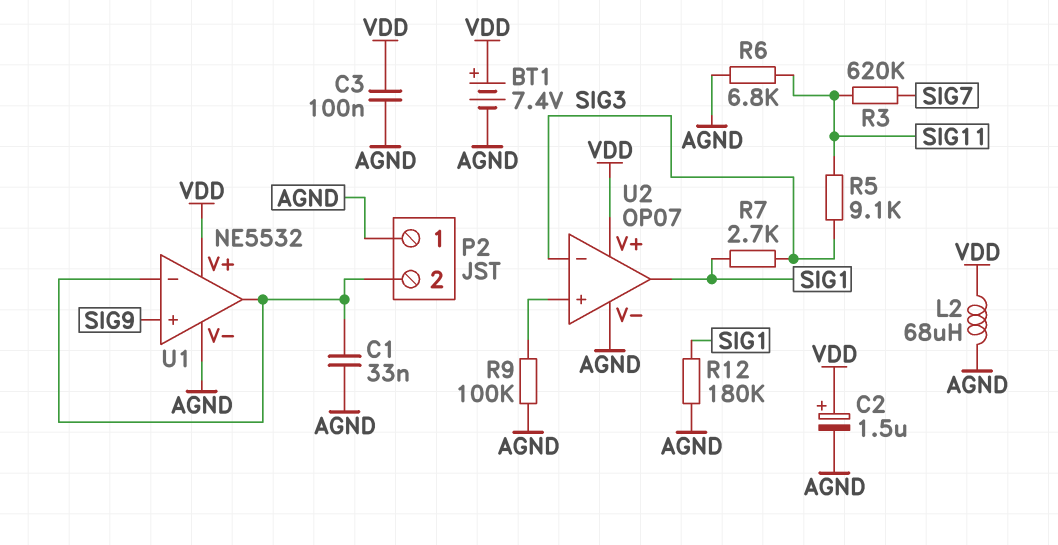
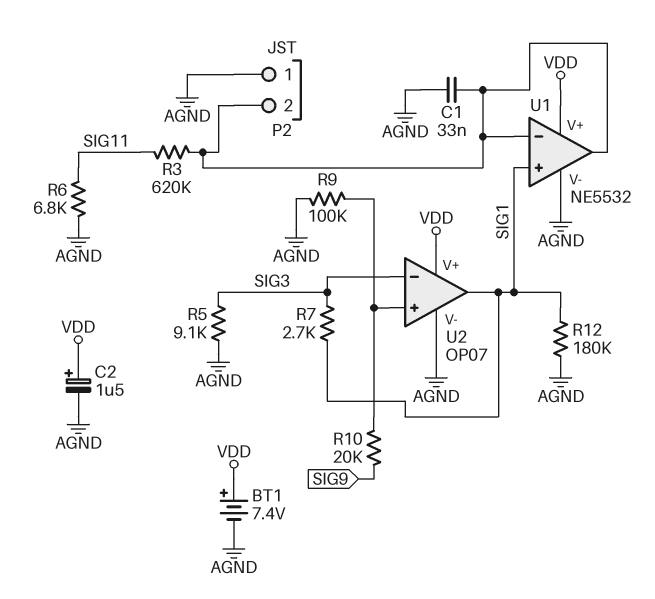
C3: 100nF (AGND, VDD) -> none
L2: 68uH (AGND, VDD) -> none
R3: 620k (SIG7, SIG11) -> 620k (P2/2, SIG11)
R5: 9.1k (SIG3, SIG11) -> 9.1k (AGND, SIG3)
R10: none -> 20k (SIG9, U2/in+)
U1 pin in+: SIG9 -> SIG1

